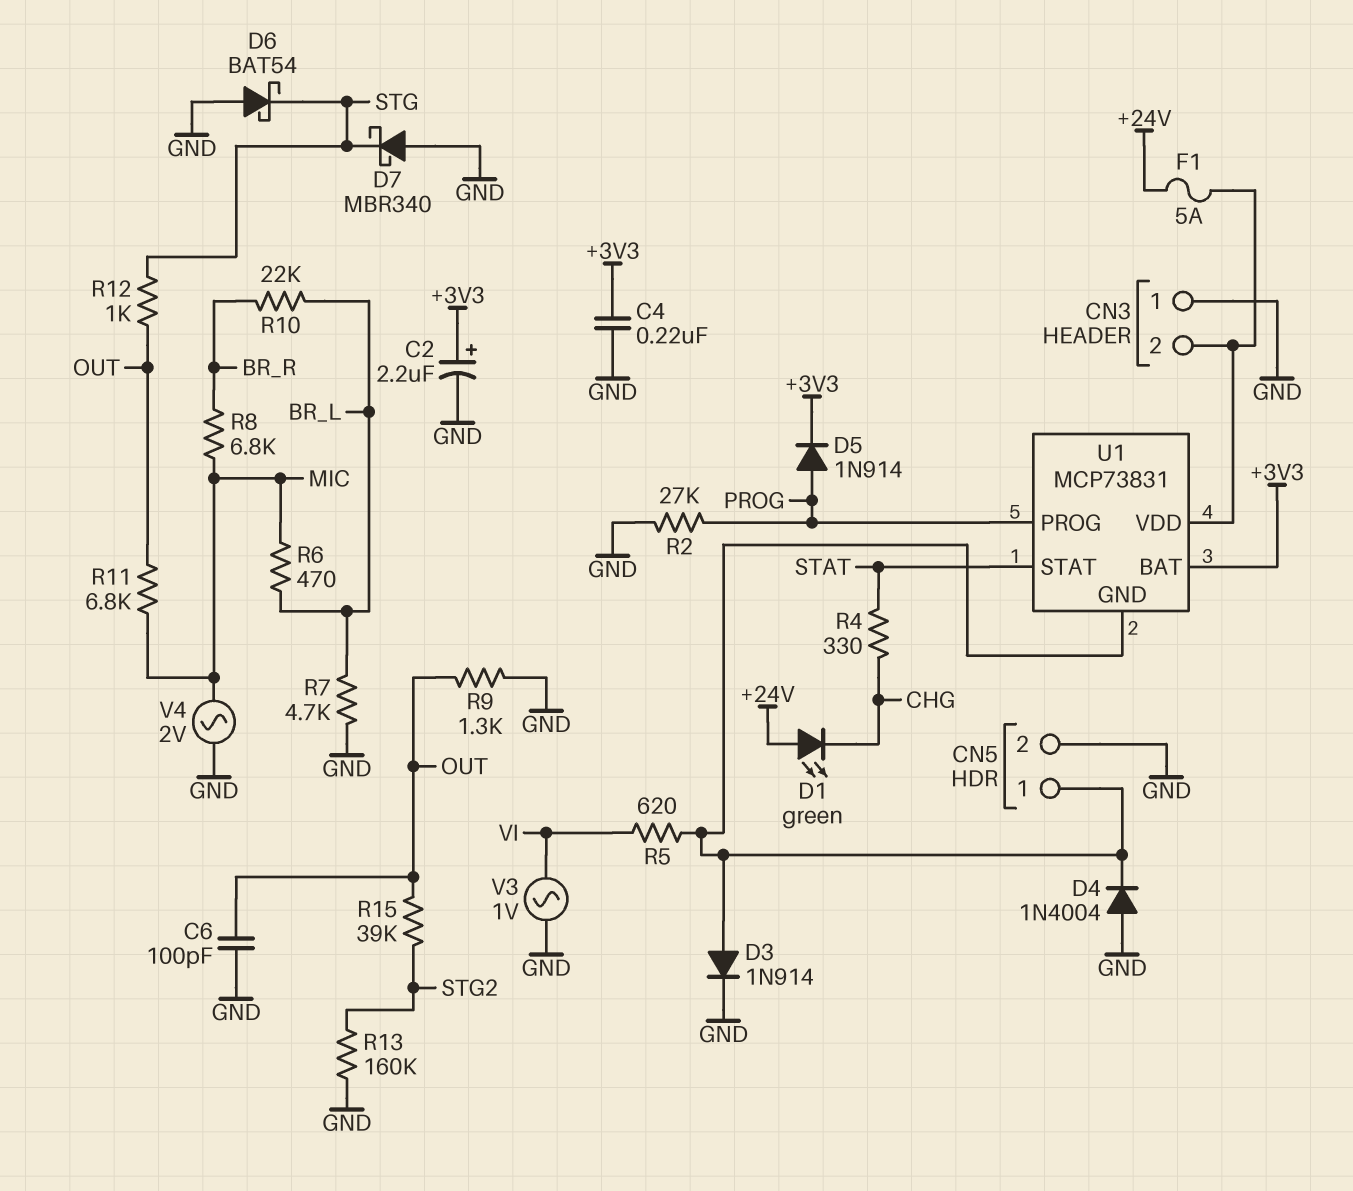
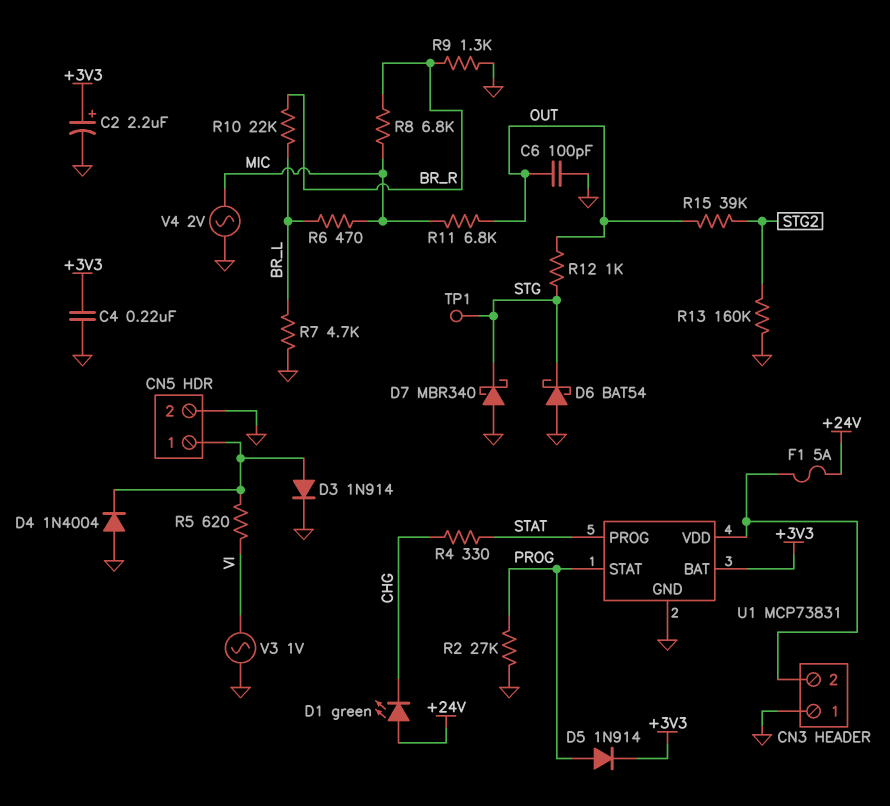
R9: 1.3k (GND, OUT) -> 1.3k (BR_R, GND)
TP1: none -> test point (STG)
U1 pin GND: CN5/1 -> GND
U1 pin PROG: PROG -> STAT
U1 pin STAT: STAT -> PROG

